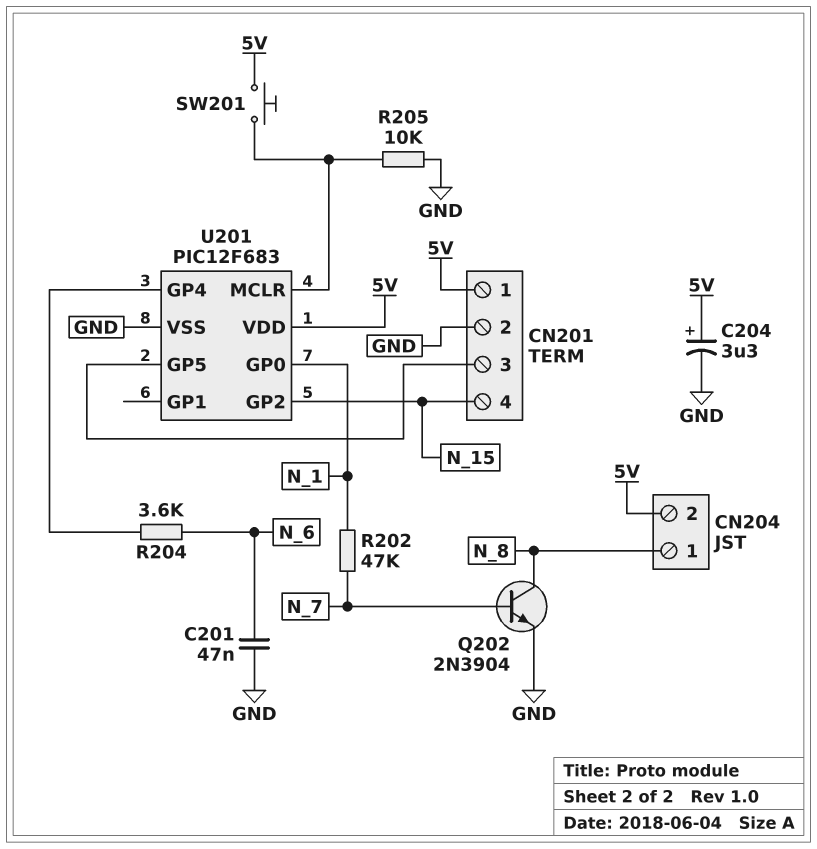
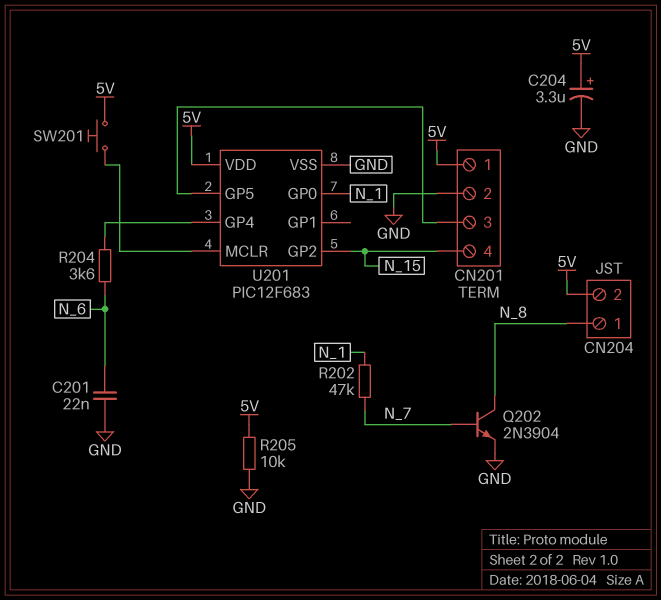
C201: 47nF (GND, N_6) -> 22nF (GND, N_6)
R205: 10k (GND, U201/MCLR) -> 10k (5V, GND)

